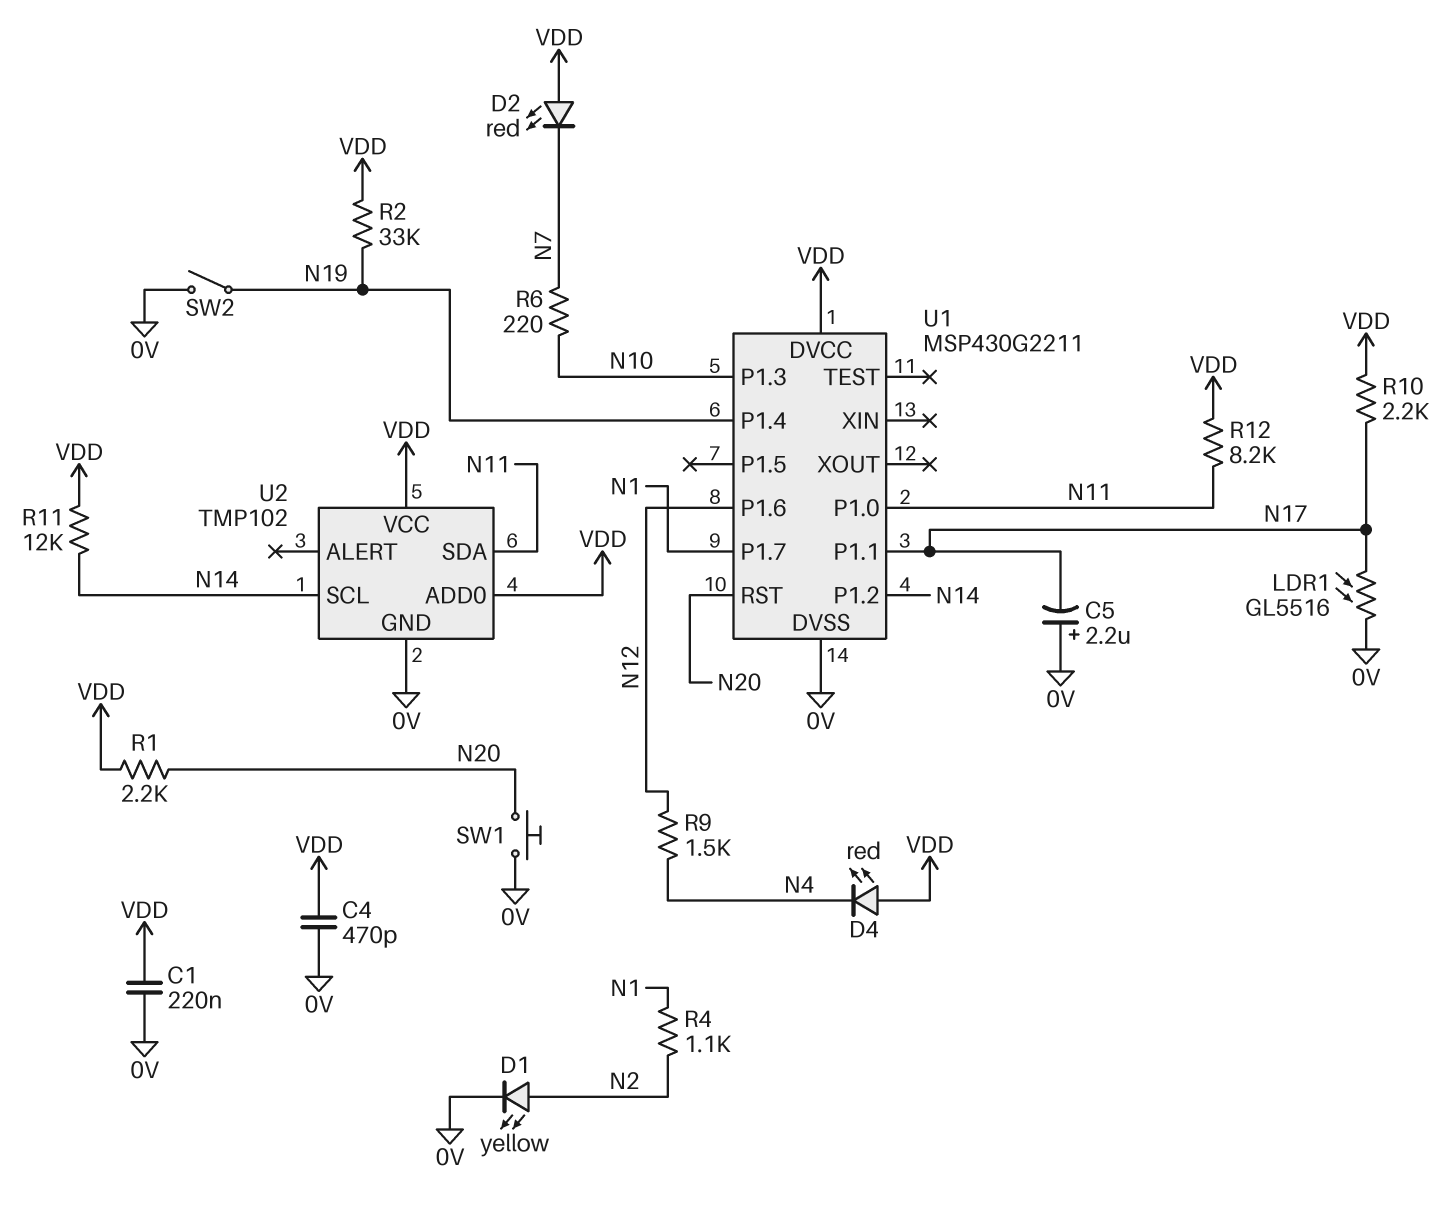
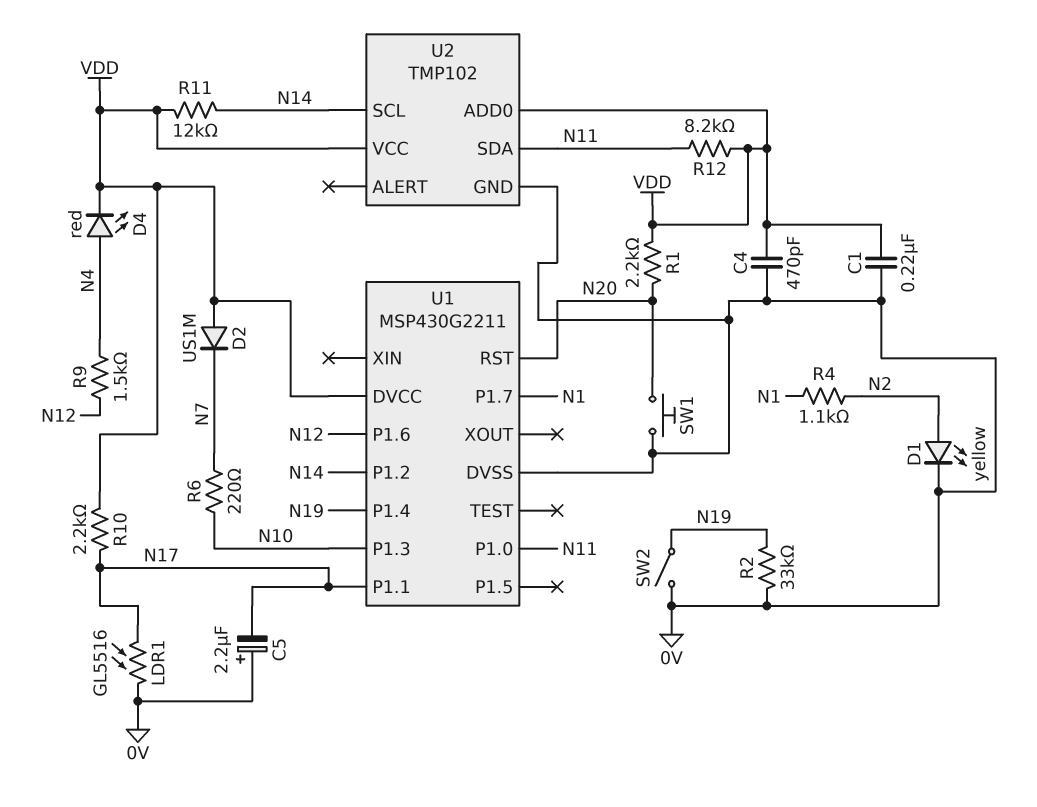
D2: LED red (A VDD, K N7) -> diode US1M (A VDD, K N7)
D4: LED red (A VDD, K N4) -> LED red (A N4, K VDD)
R2: 33k (N19, VDD) -> 33k (0V, N19)

